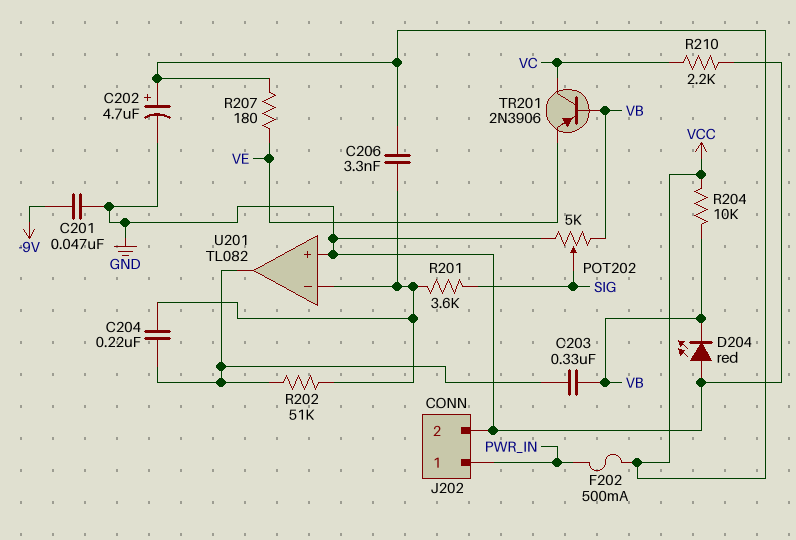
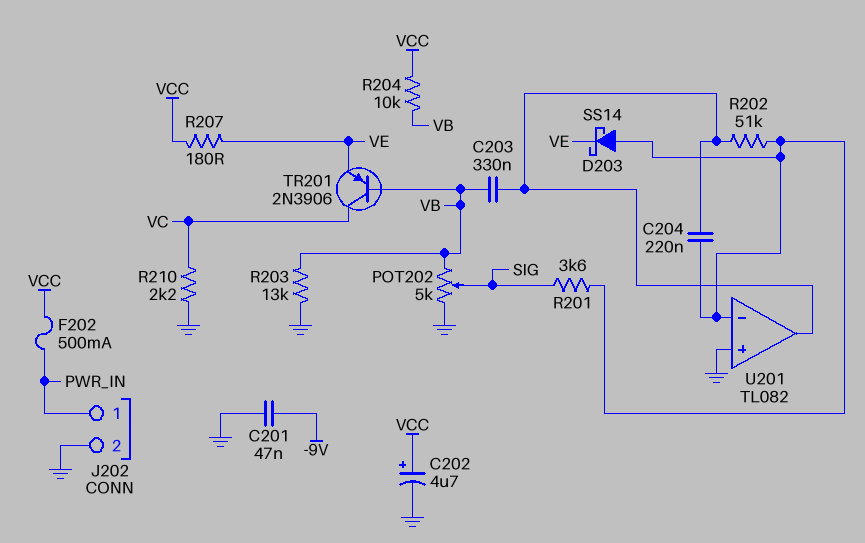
C206: 3.3nF (U201/in-, VCC) -> none
D203: none -> schottky SS14 (A U201/in-, K VE)
D204: LED red (A GND, K VB) -> none
R203: none -> 13k (GND, VB)

